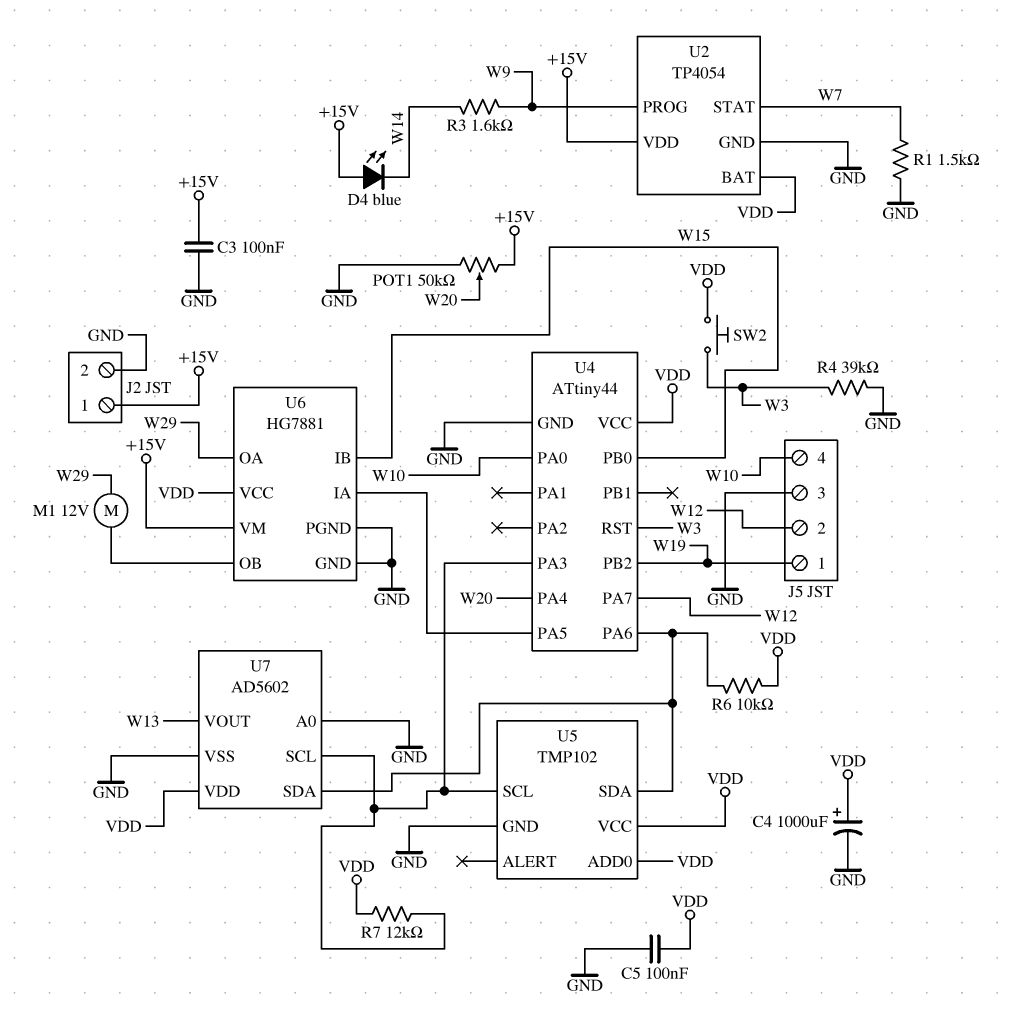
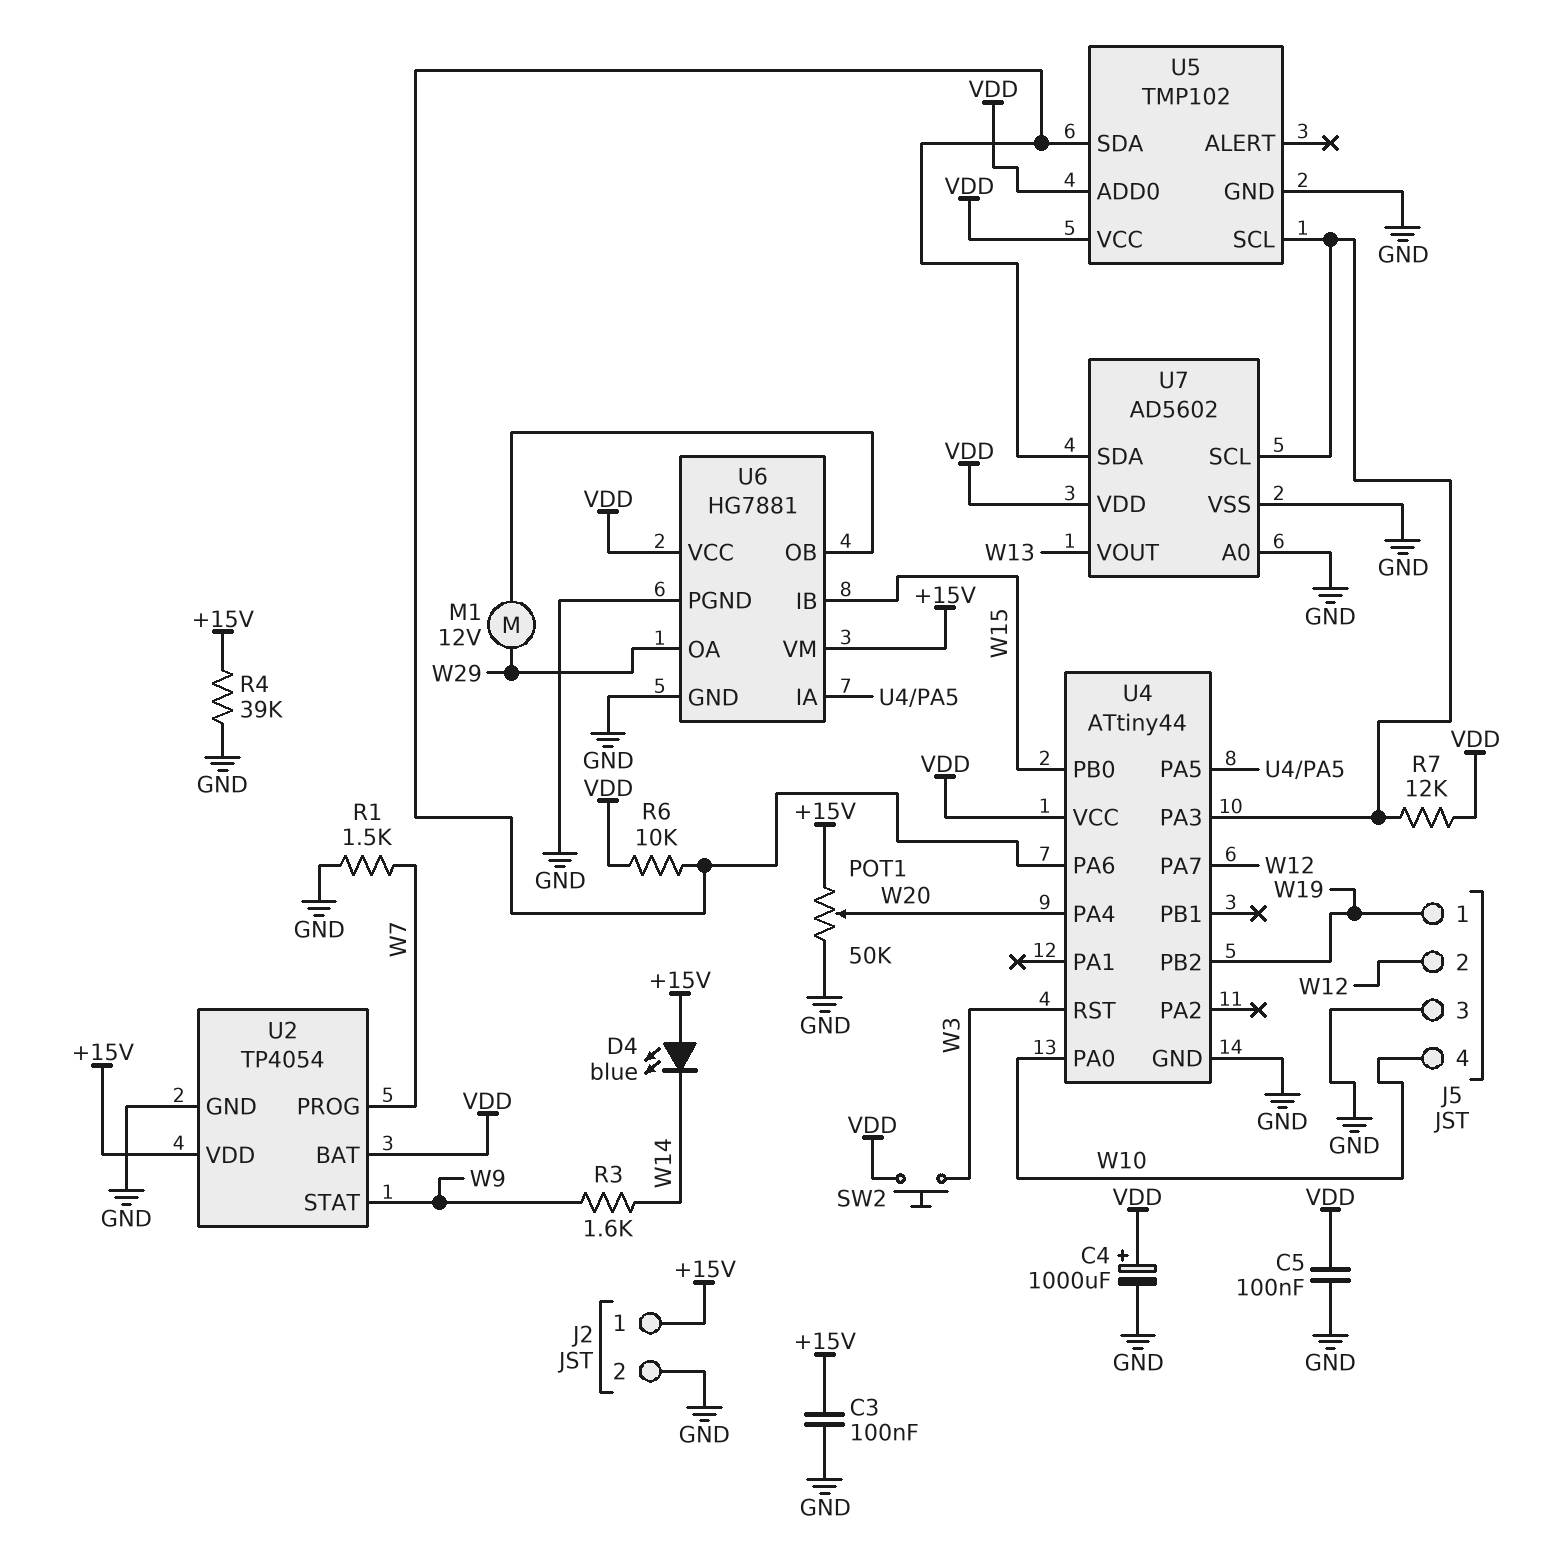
R4: 39k (GND, W3) -> 39k (+15V, GND)
U2 pin PROG: W9 -> W7
U2 pin STAT: W7 -> W9

